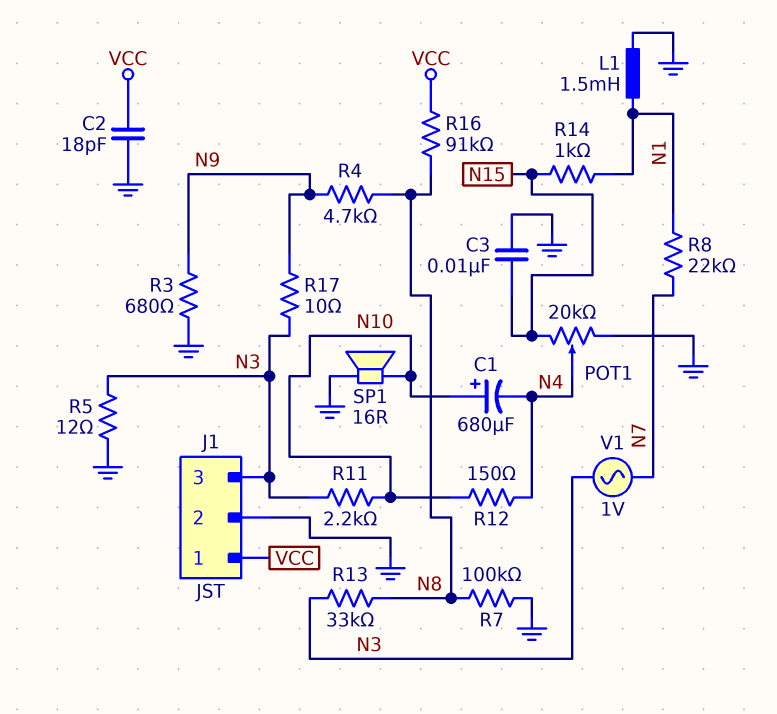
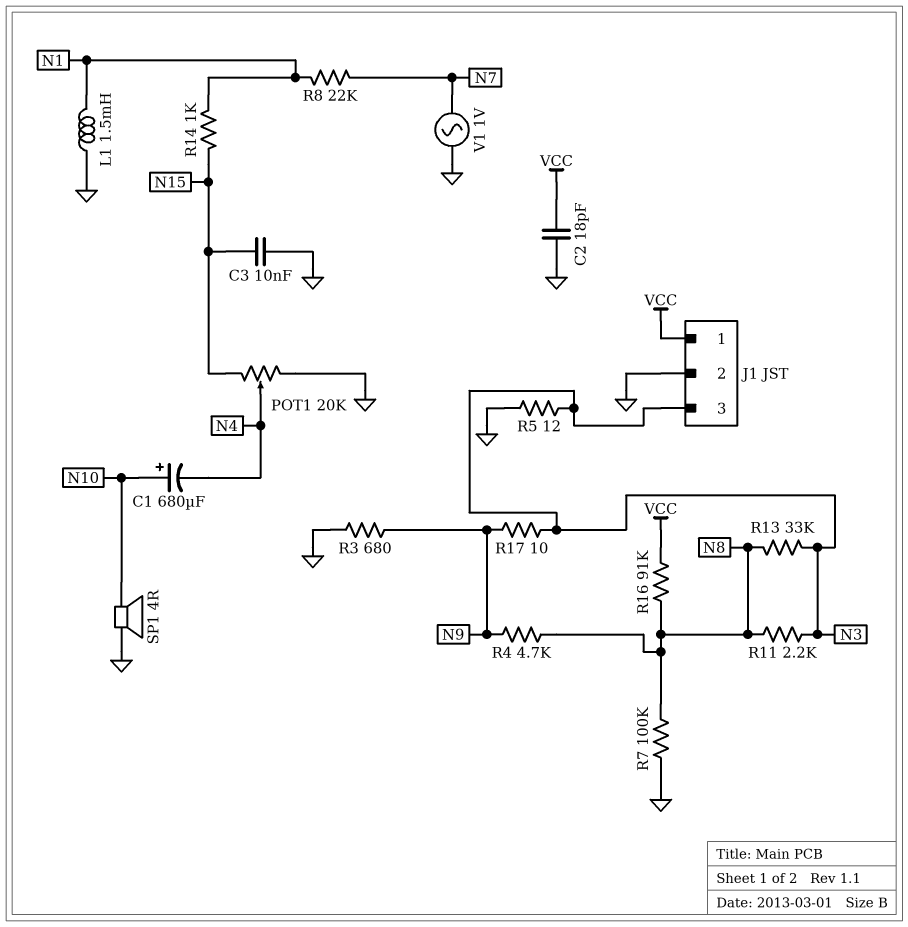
R11: 2.2k (N3, N10) -> 2.2k (N3, N8)
R12: 150 (N4, N10) -> none
SP1: speaker 16R (GND, N10) -> speaker 4R (GND, N10)
V1: AC 1V (N3, N7) -> AC 1V (GND, N7)

